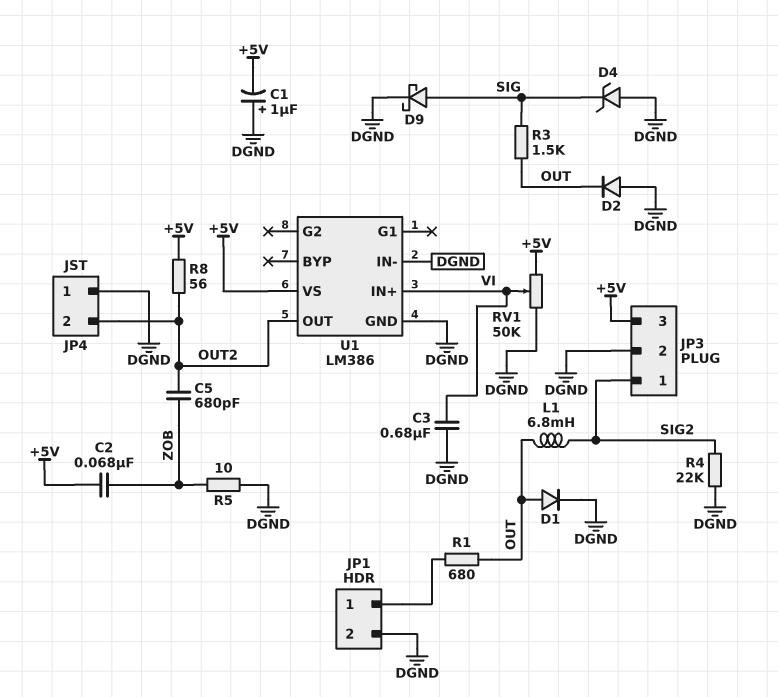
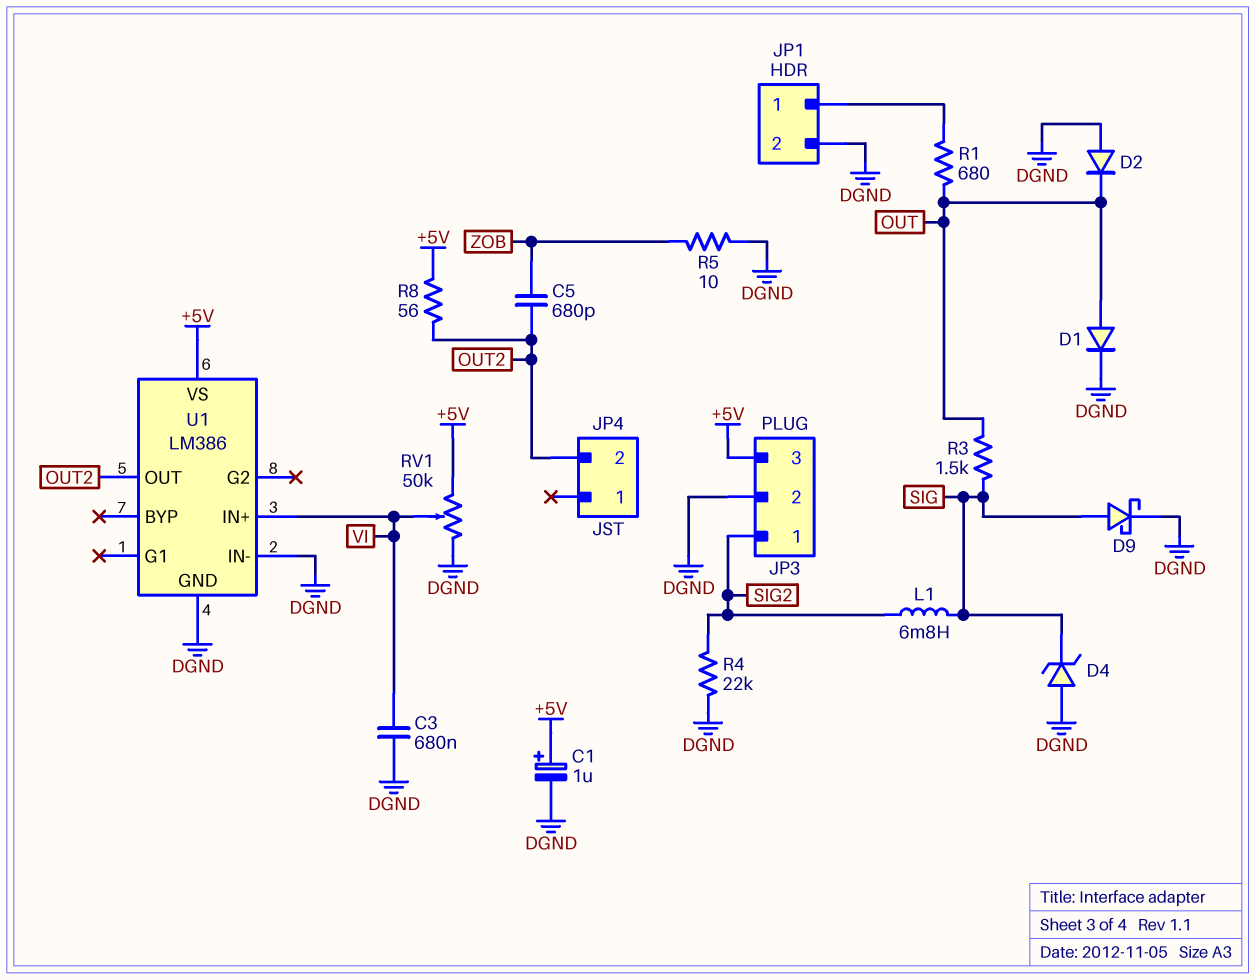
C1: 1uF (plus DGND, minus +5V) -> 1uF (plus +5V, minus DGND)
C2: 68nF (+5V, ZOB) -> none
JP4 pin 1: DGND -> none
L1: 6.8mH (OUT, SIG2) -> 6.8mH (SIG, SIG2)

